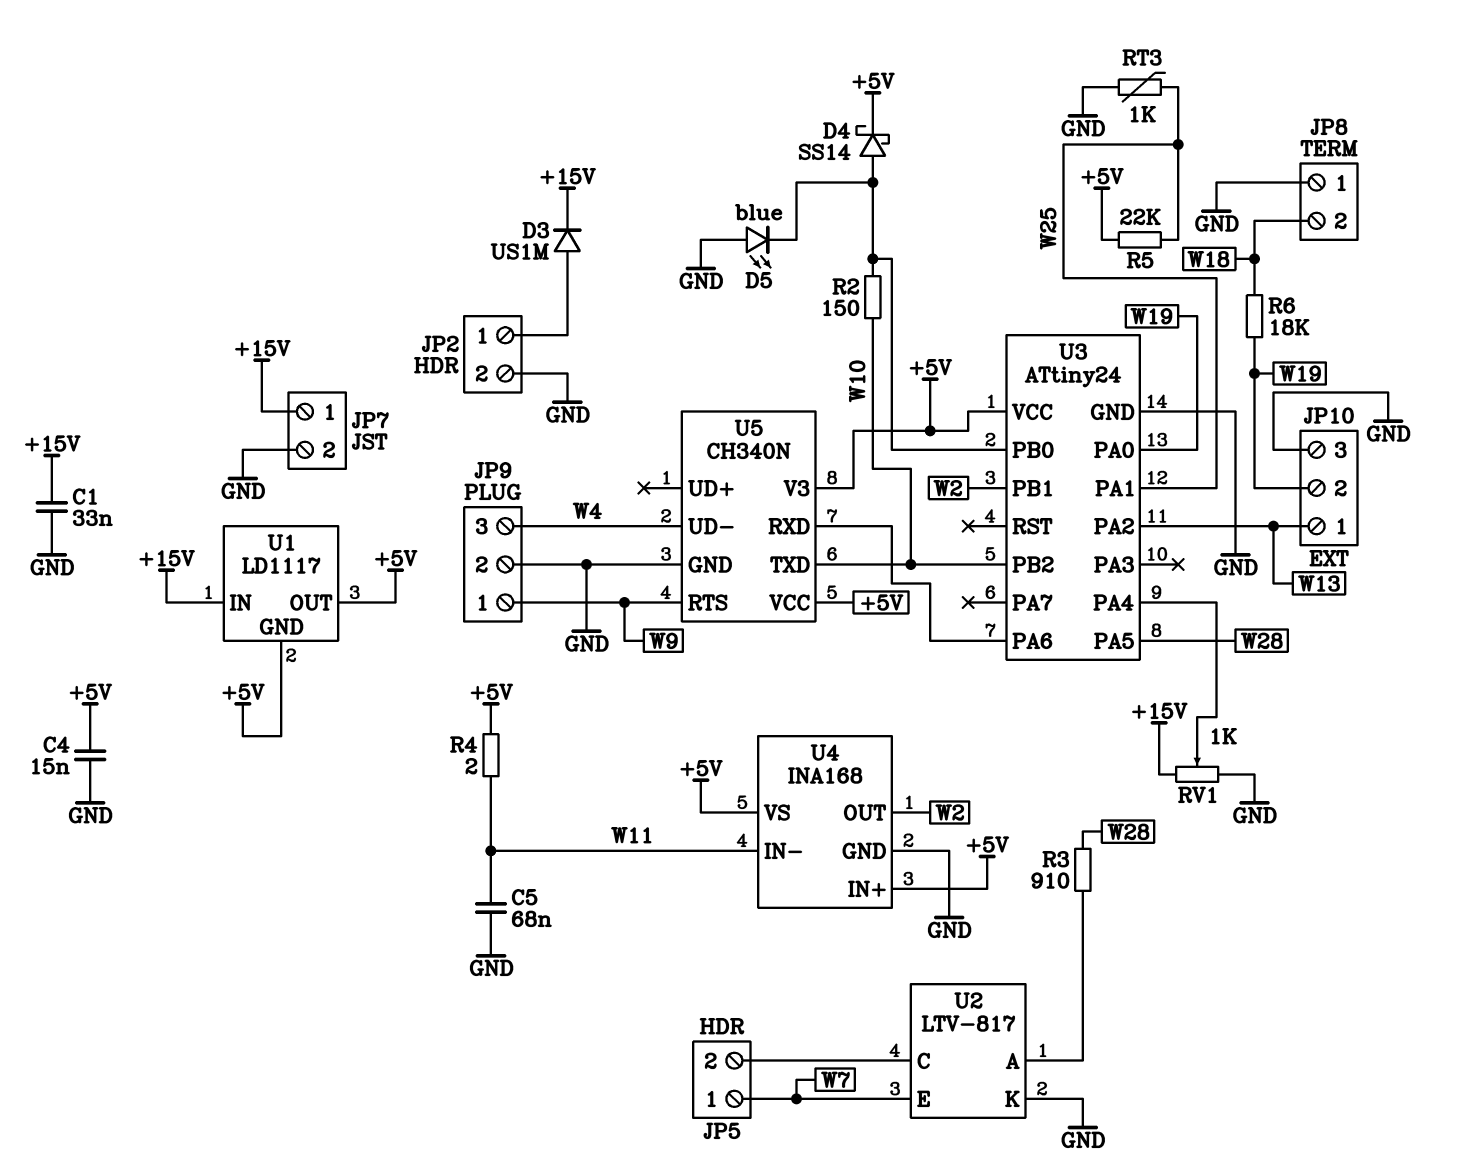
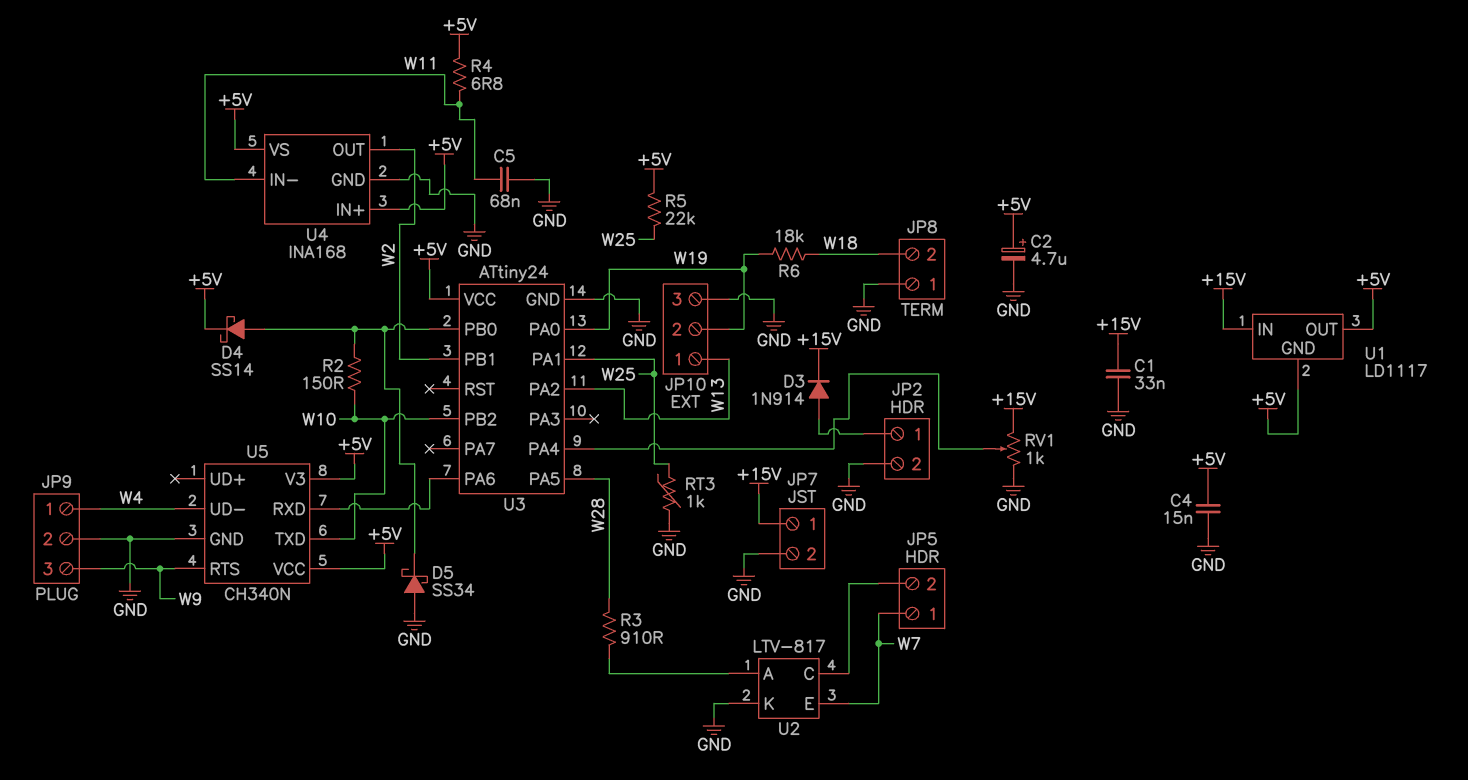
C2: none -> 4.7uF (plus +5V, minus GND)
D3: diode US1M (A JP2/1, K +15V) -> diode 1N914 (A JP2/1, K +15V)
D5: LED blue (A GND, K U3/PB0) -> schottky SS34 (A GND, K U3/PB0)
JP9 pin 1: W9 -> W4
JP9 pin 3: W4 -> W9
R4: 2 (+5V, W11) -> 6.8 (+5V, W11)

